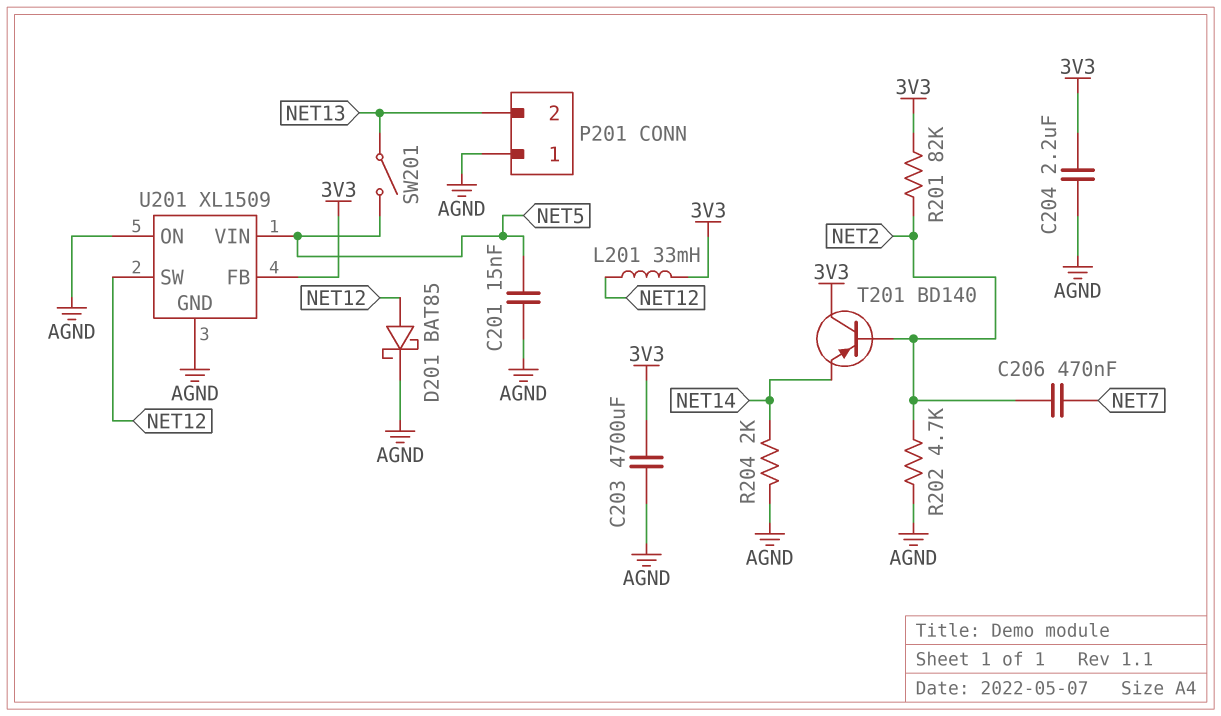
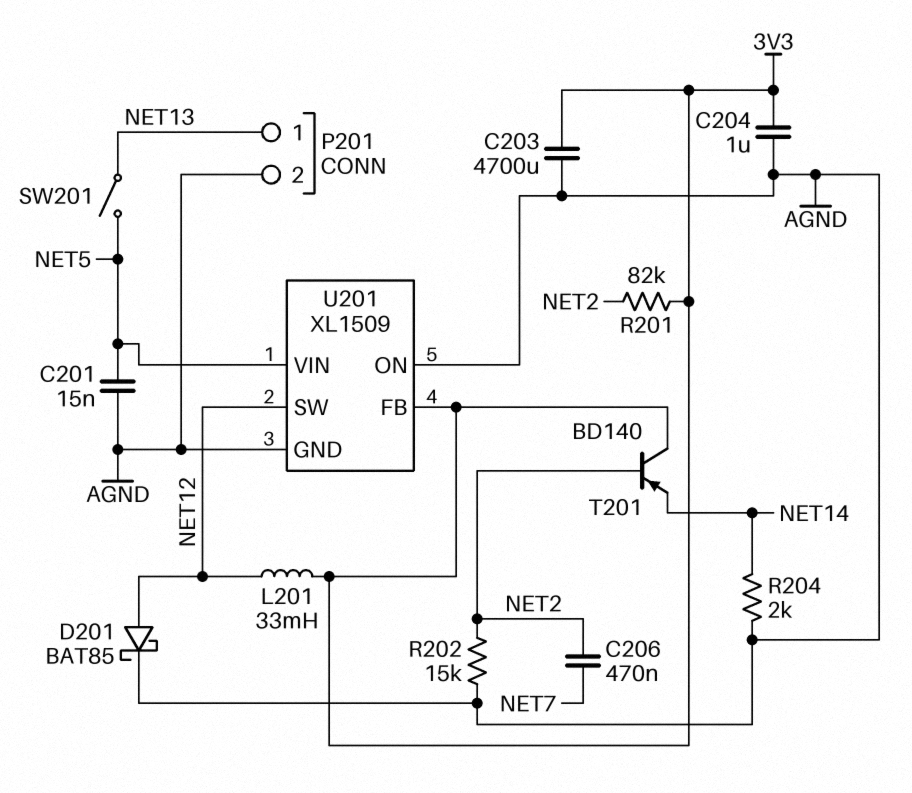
C204: 2.2uF (3V3, AGND) -> 1uF (3V3, AGND)
P201 pin 1: AGND -> NET13
P201 pin 2: NET13 -> AGND
R202: 4.7k (AGND, NET2) -> 15k (AGND, NET2)

